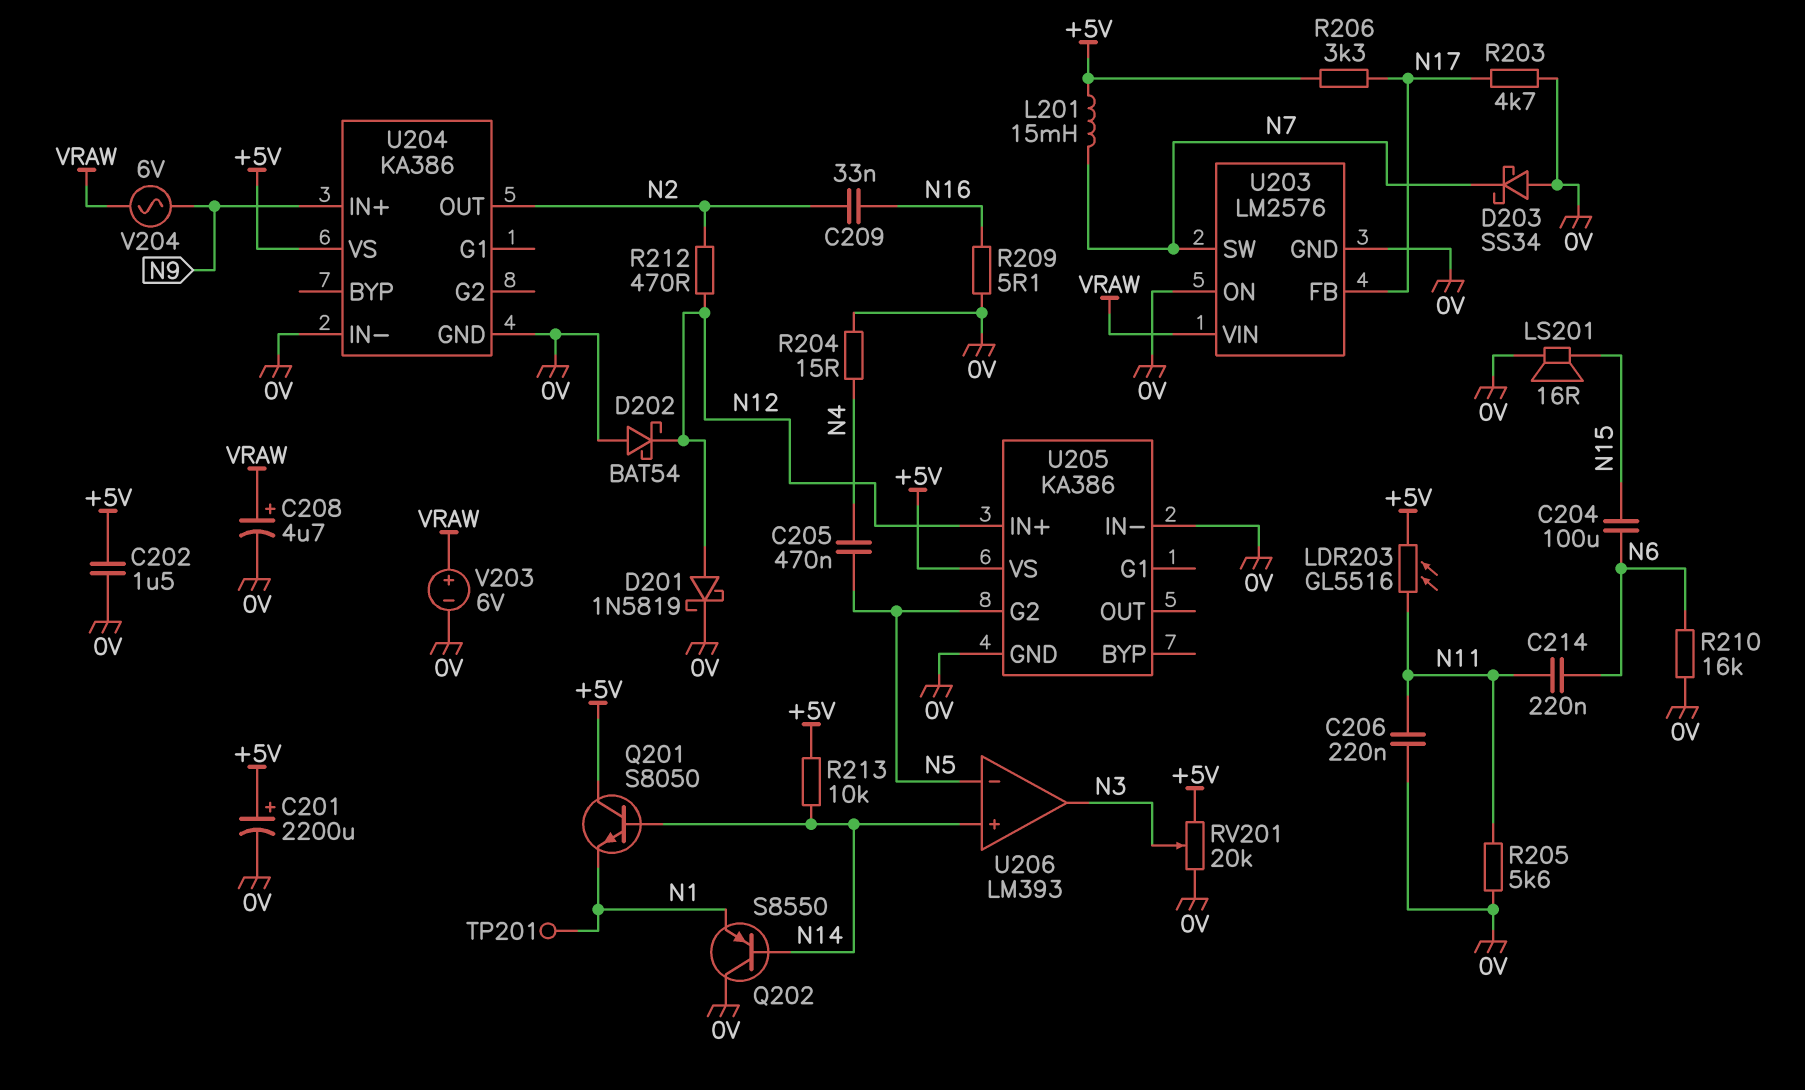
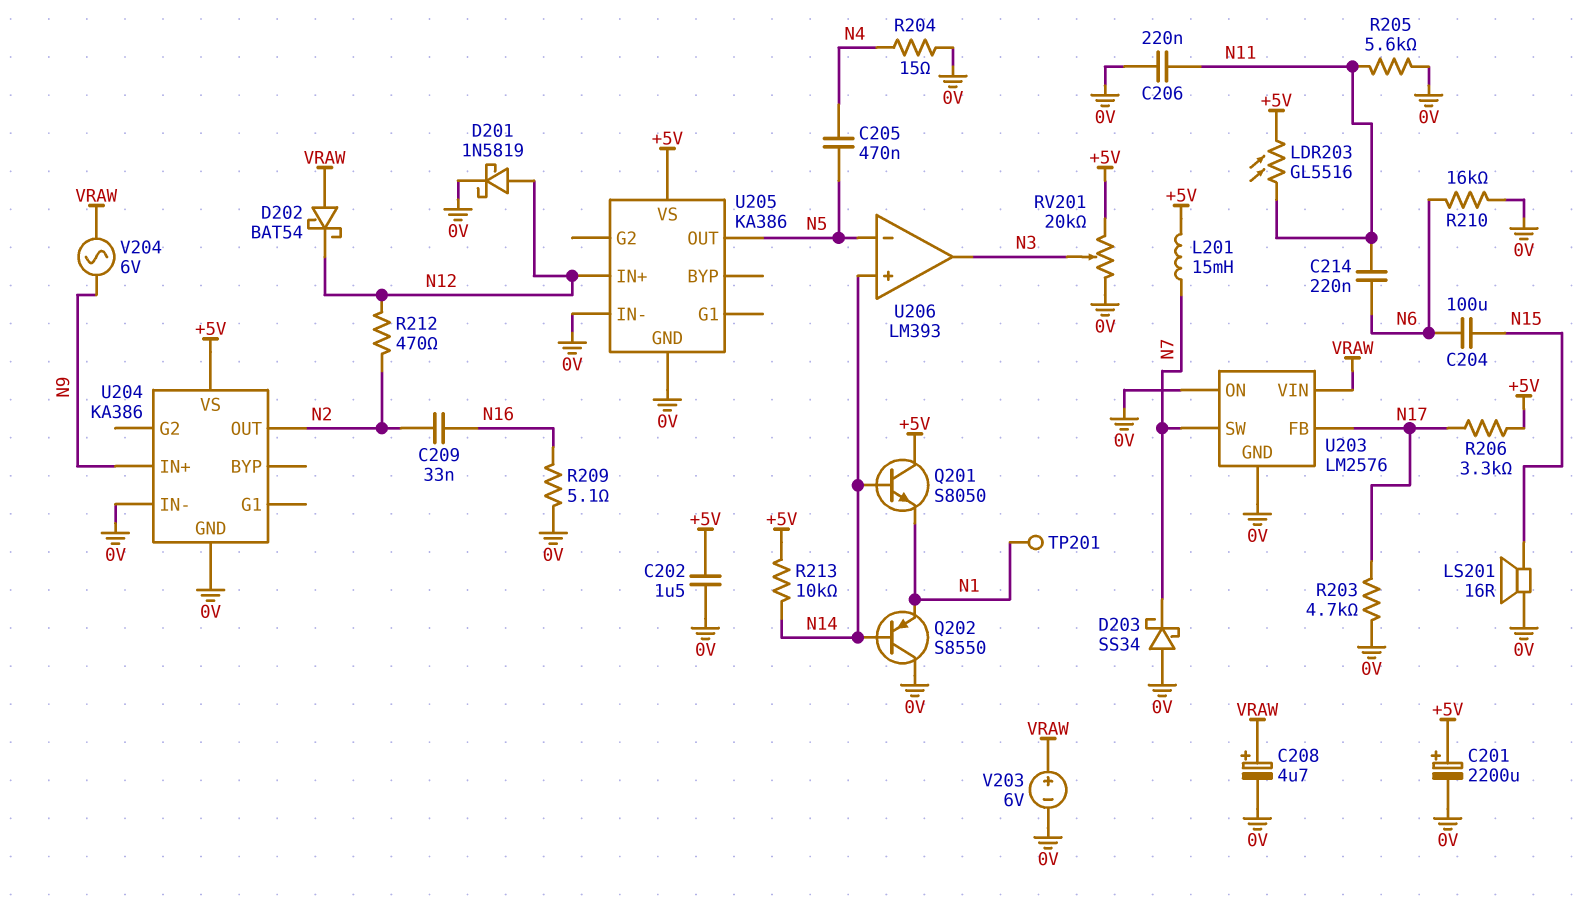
D202: schottky BAT54 (A 0V, K N12) -> schottky BAT54 (A VRAW, K N12)
U205 pin G2: N5 -> none
U205 pin OUT: none -> N5

